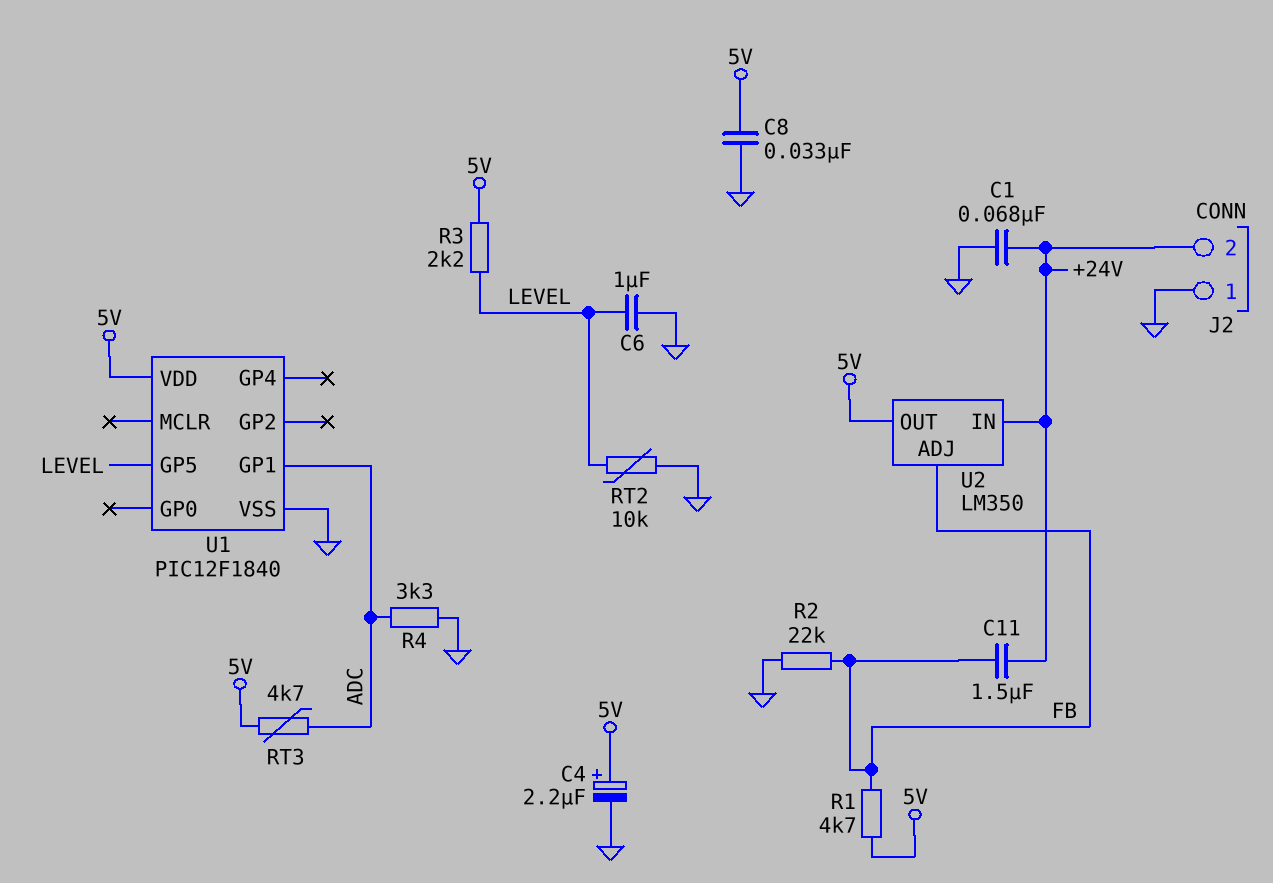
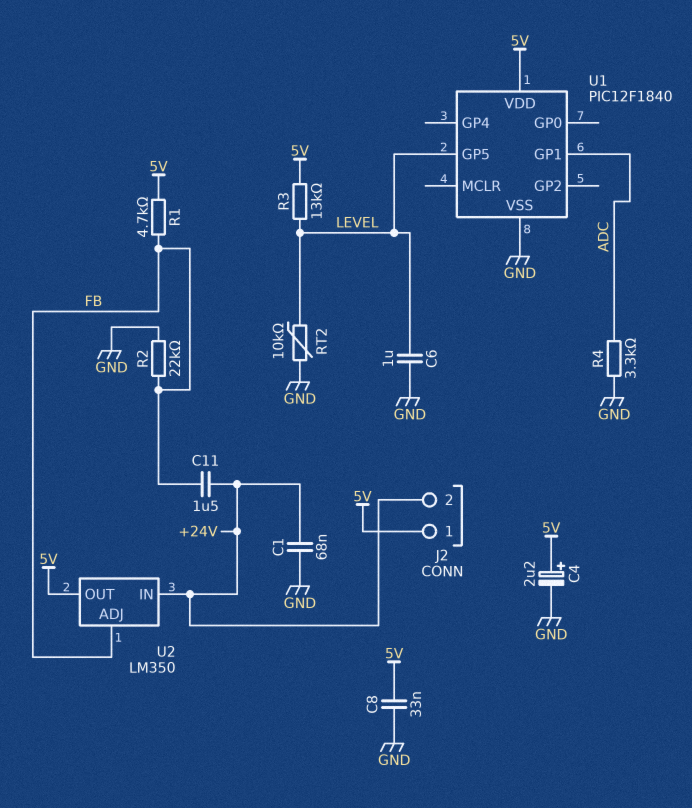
J2 pin 1: GND -> 5V
R3: 2.2k (5V, LEVEL) -> 13k (5V, LEVEL)
RT3: 4.7k (5V, ADC) -> none

